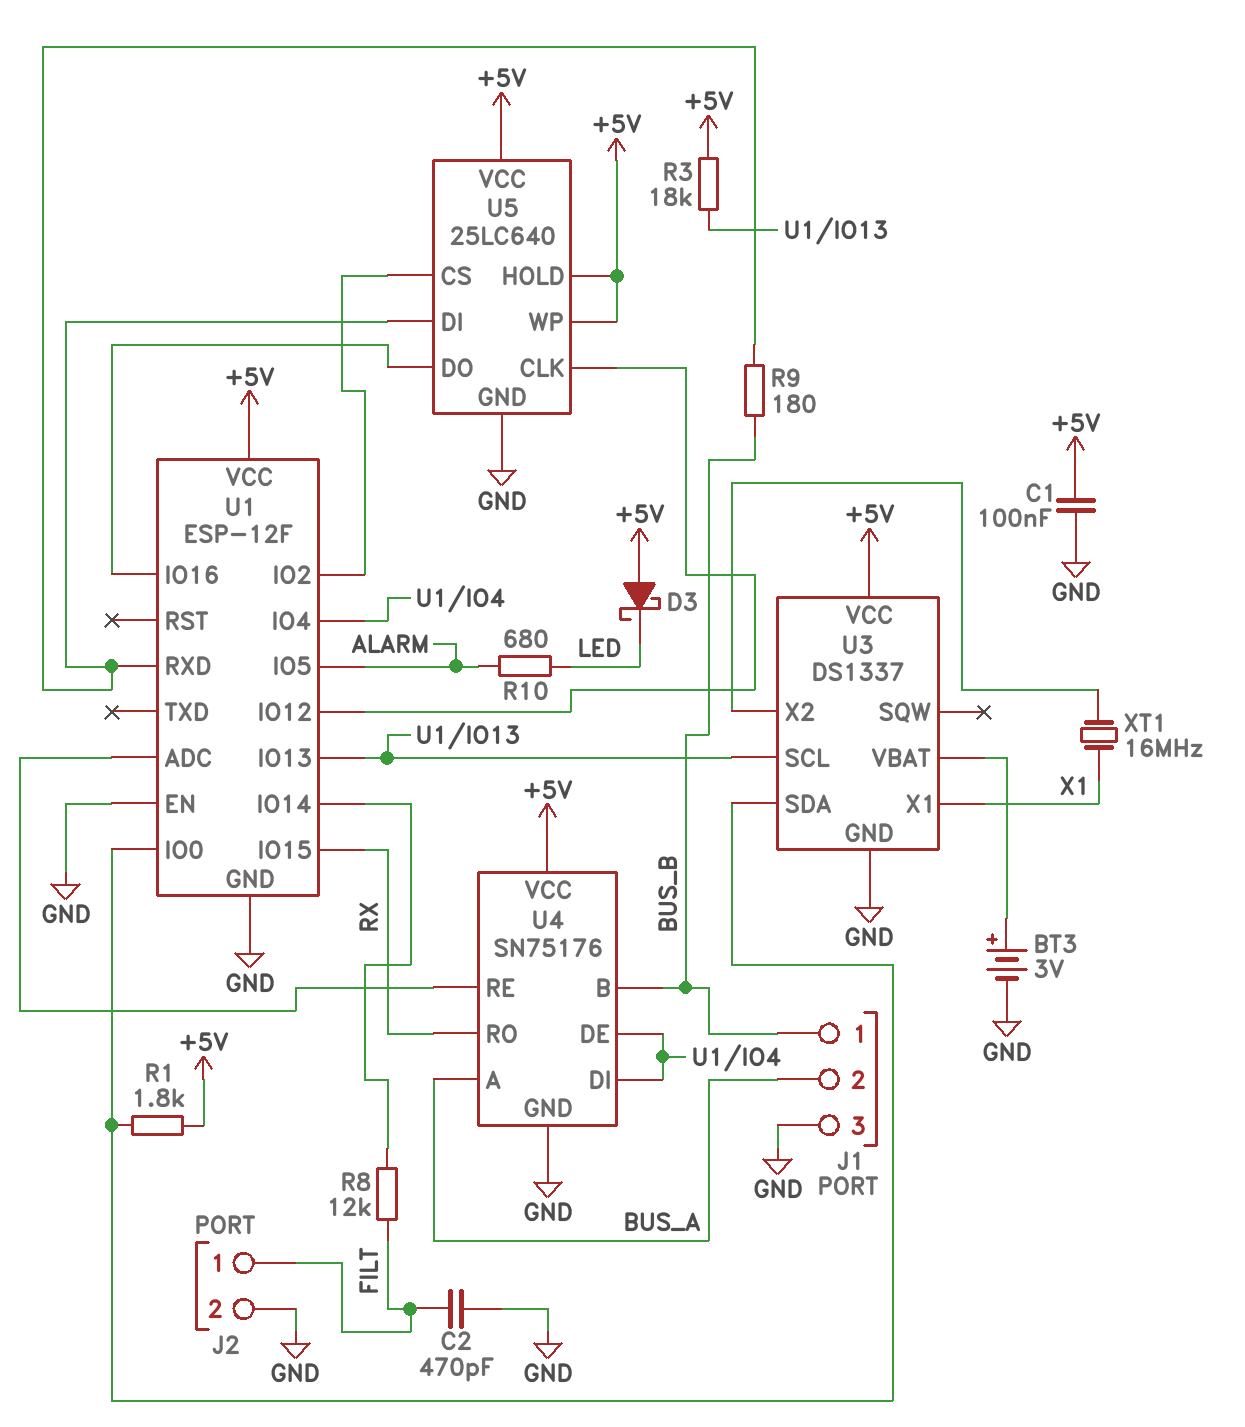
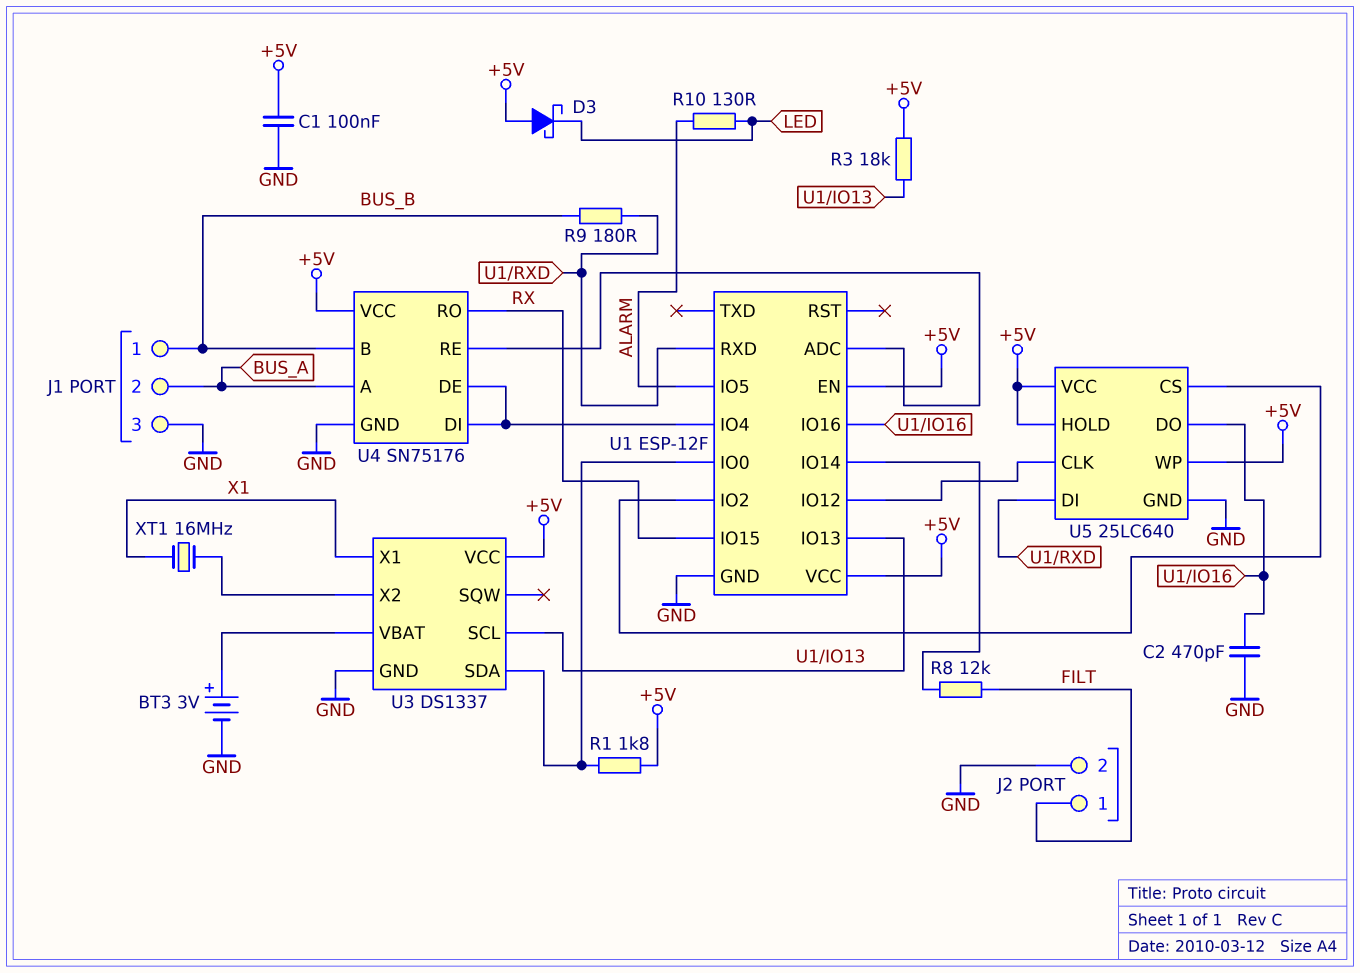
C2: 470pF (FILT, GND) -> 470pF (GND, U1/IO16)
R10: 680 (ALARM, LED) -> 130 (ALARM, LED)
U1 pin EN: GND -> +5V

